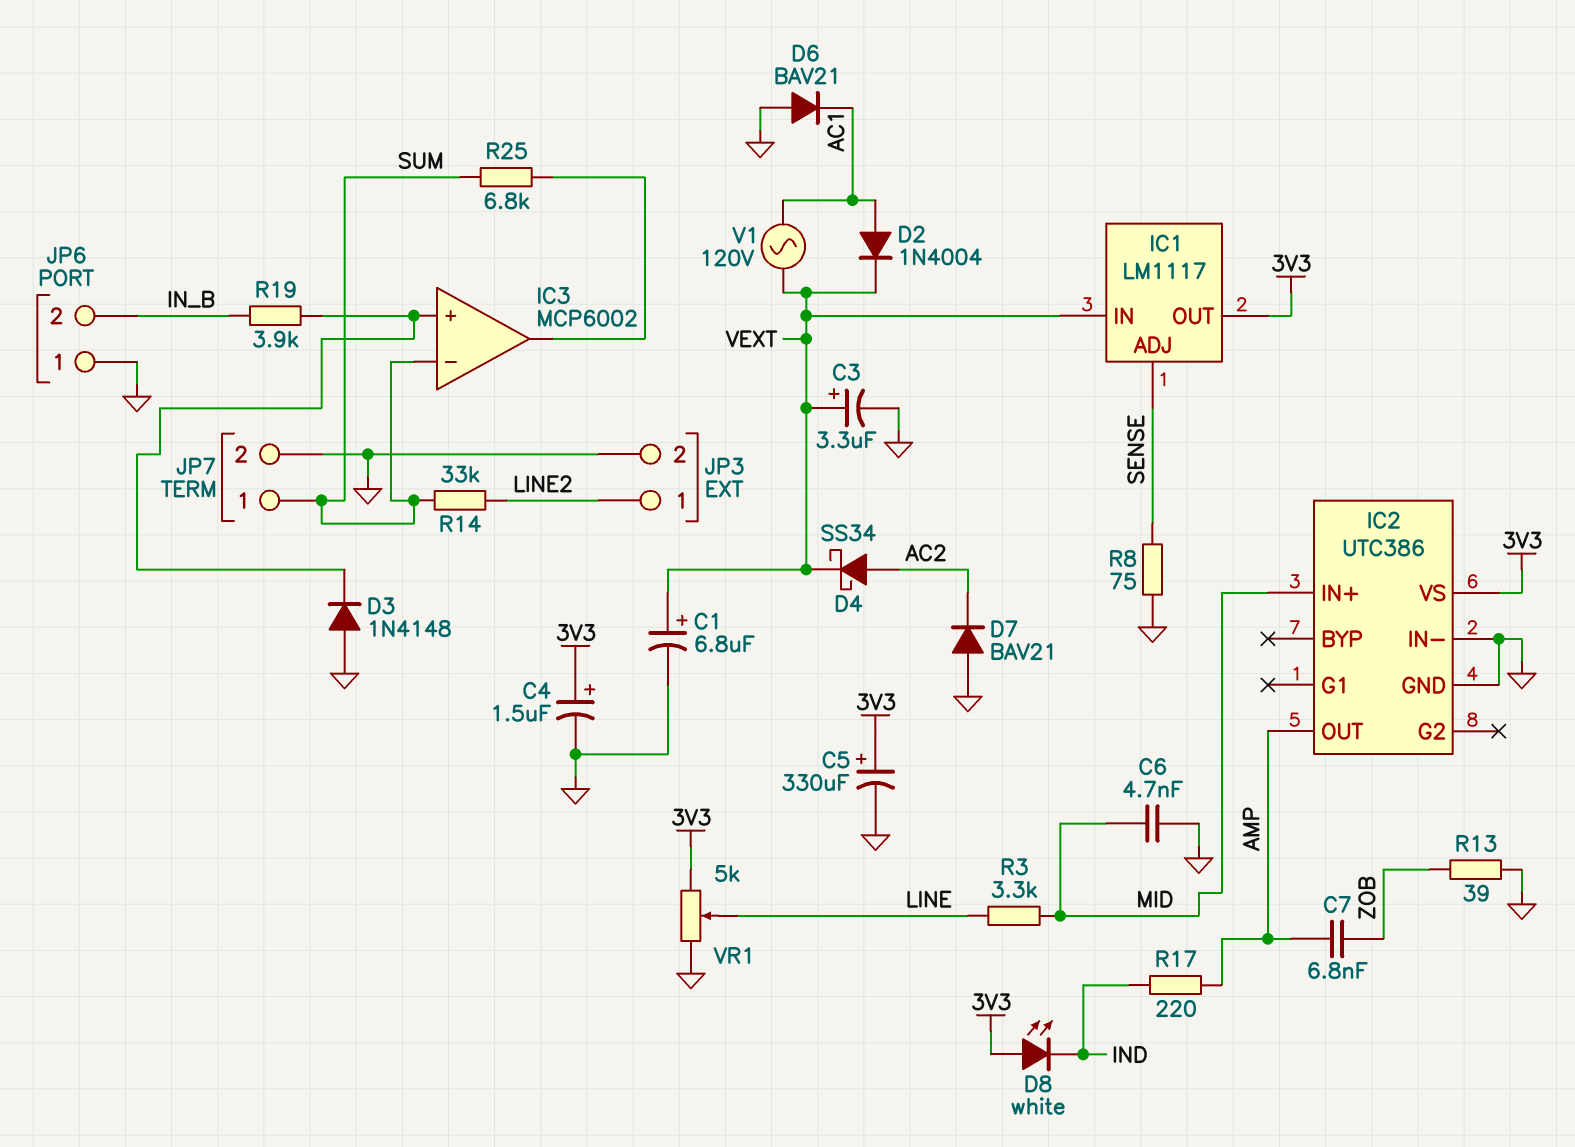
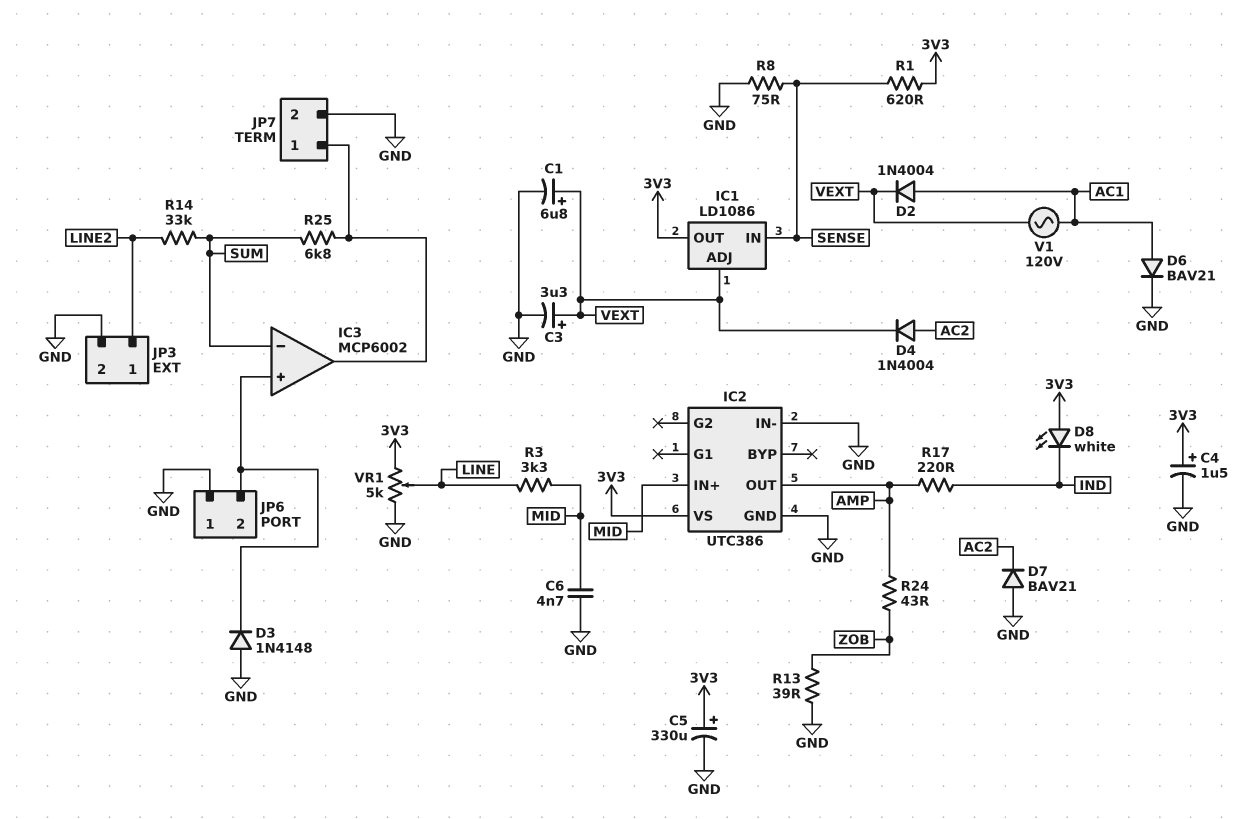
C7: 6.8nF (AMP, ZOB) -> none
D4: schottky SS34 (A AC2, K VEXT) -> diode 1N4004 (A AC2, K VEXT)
D6: diode BAV21 (A GND, K AC1) -> diode BAV21 (A AC1, K GND)
IC1: LM1117 -> LD1086
IC1 pin ADJ: SENSE -> VEXT
IC1 pin IN: VEXT -> SENSE
JP6 pin 2: IN_B -> IC3/in+
JP7 pin 1: SUM -> IC3/out
R1: none -> 620 (3V3, SENSE)
R19: 3.9k (IC3/in+, IN_B) -> none
R24: none -> 43 (AMP, ZOB)

